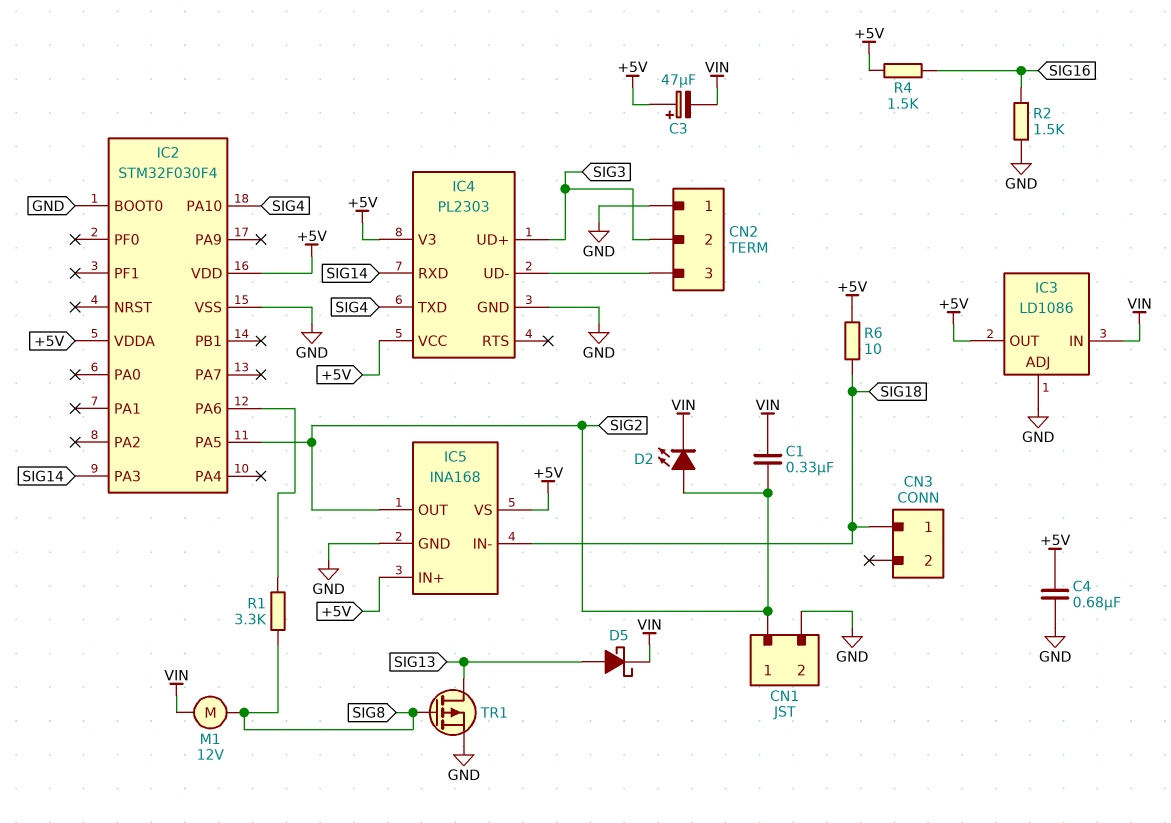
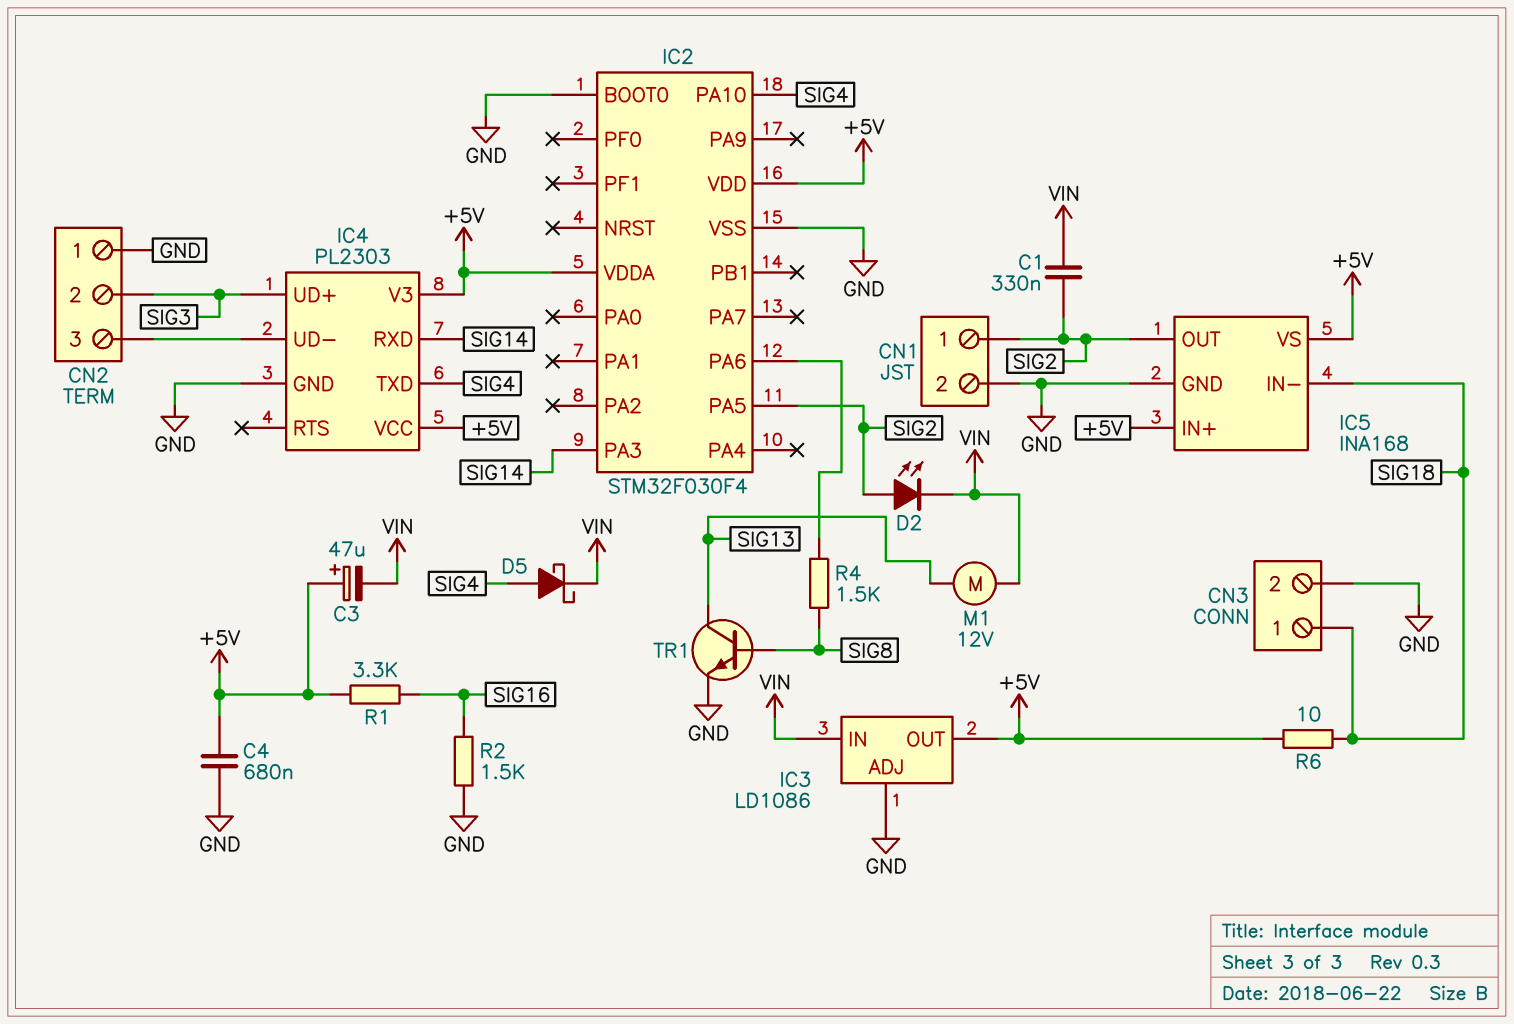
CN3 pin 2: none -> GND
D5: schottky (A SIG13, K VIN) -> schottky (A SIG4, K VIN)
M1: motor 12V (SIG8, VIN) -> motor 12V (SIG13, VIN)
R1: 3.3k (IC2/PA6, SIG8) -> 3.3k (+5V, SIG16)
R4: 1.5k (+5V, SIG16) -> 1.5k (IC2/PA6, SIG8)
TR1: PMOS (G SIG8, D SIG13, S GND) -> NPN (B SIG8, C SIG13, E GND)

